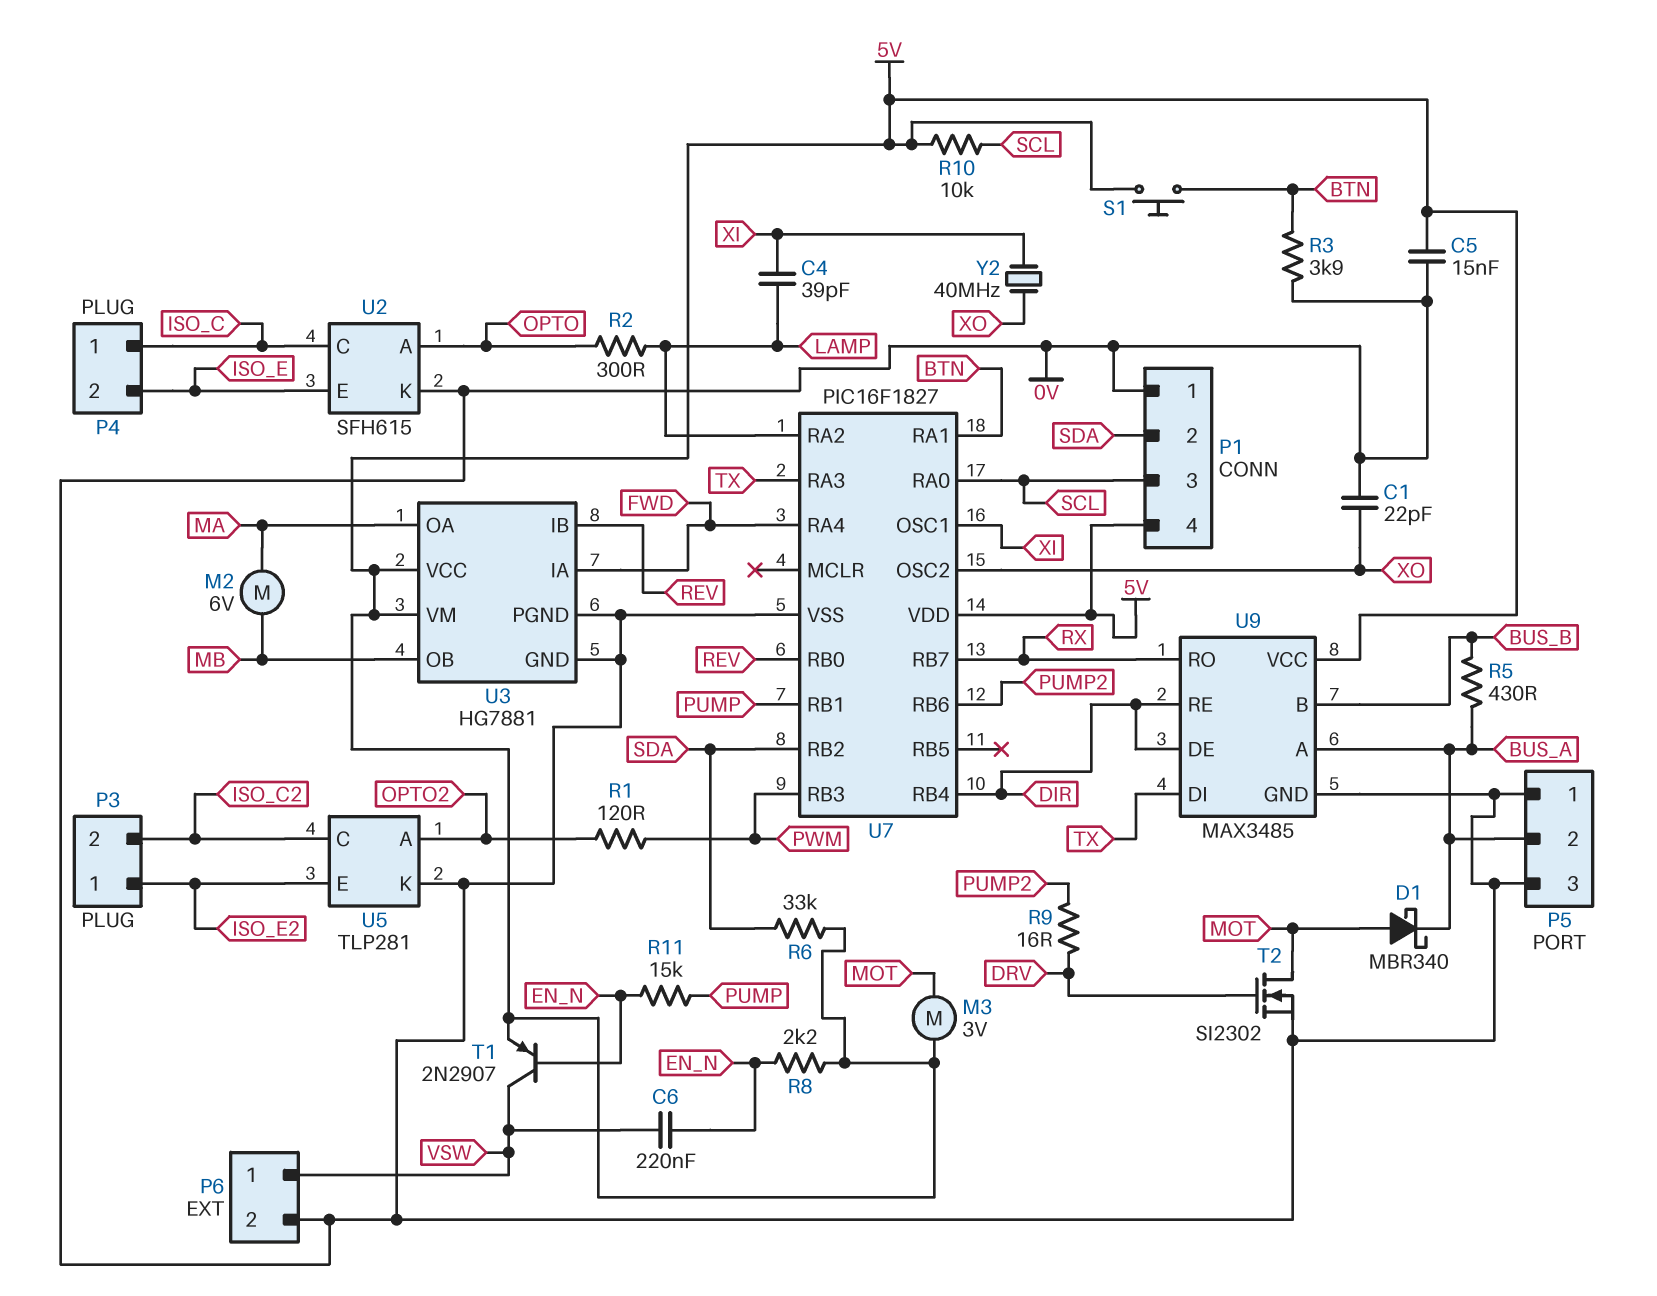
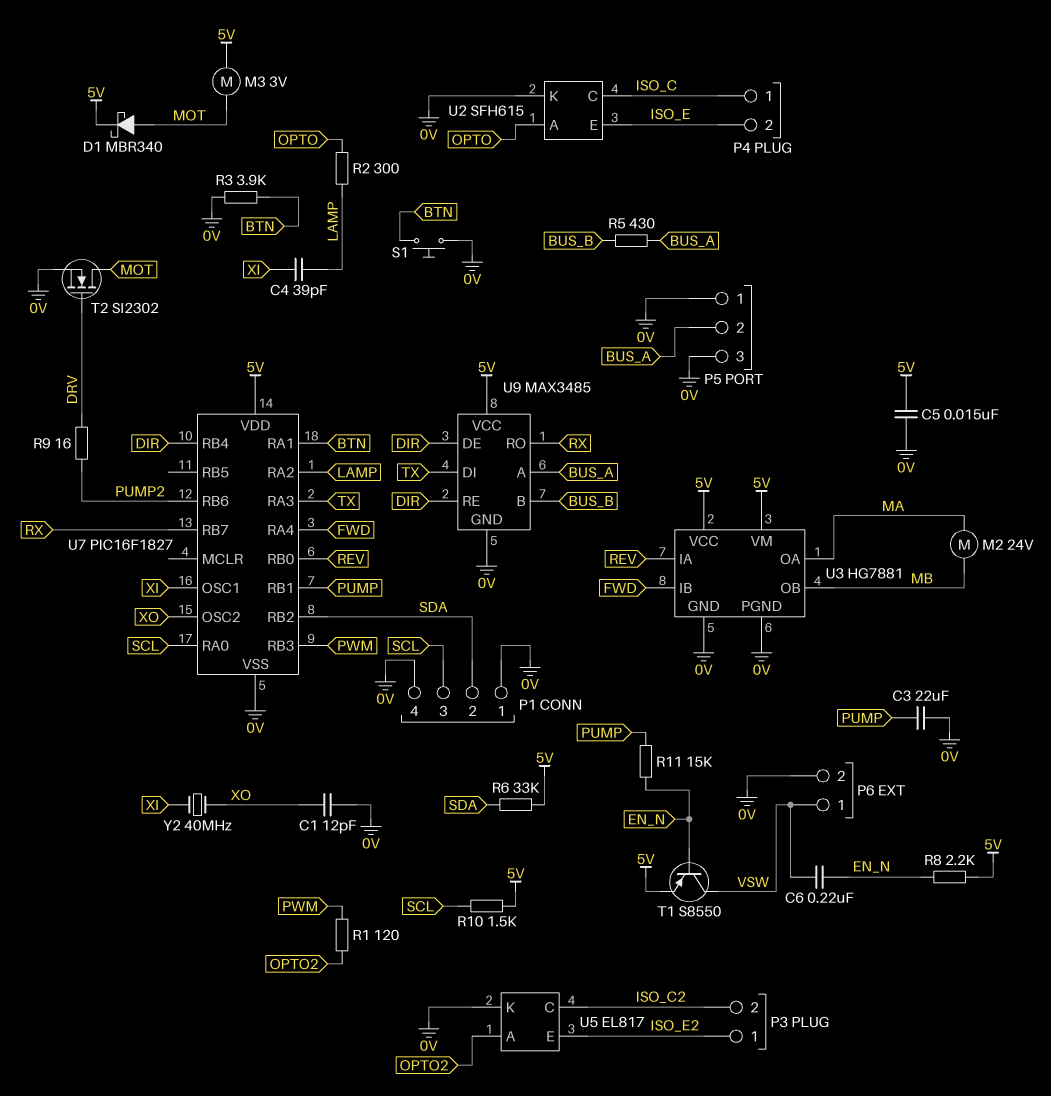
C1: 22pF (0V, XO) -> 12pF (0V, XO)
C3: none -> 22uF (0V, PUMP)
D1: schottky MBR340 (A MOT, K BUS_A) -> schottky MBR340 (A MOT, K 5V)
M2: motor 6V (MA, MB) -> motor 24V (MA, MB)
P1 pin 4: 5V -> 0V
R10: 10k (5V, SCL) -> 1.5k (5V, SCL)
S1: button (5V, BTN) -> button (0V, BTN)
T1: PNP 2N2907 (B EN_N, C VSW, E 5V) -> PNP S8550 (B EN_N, C VSW, E 5V)
U3 pin IA: FWD -> REV
U3 pin IB: REV -> FWD
U5: TLP281 -> EL817

